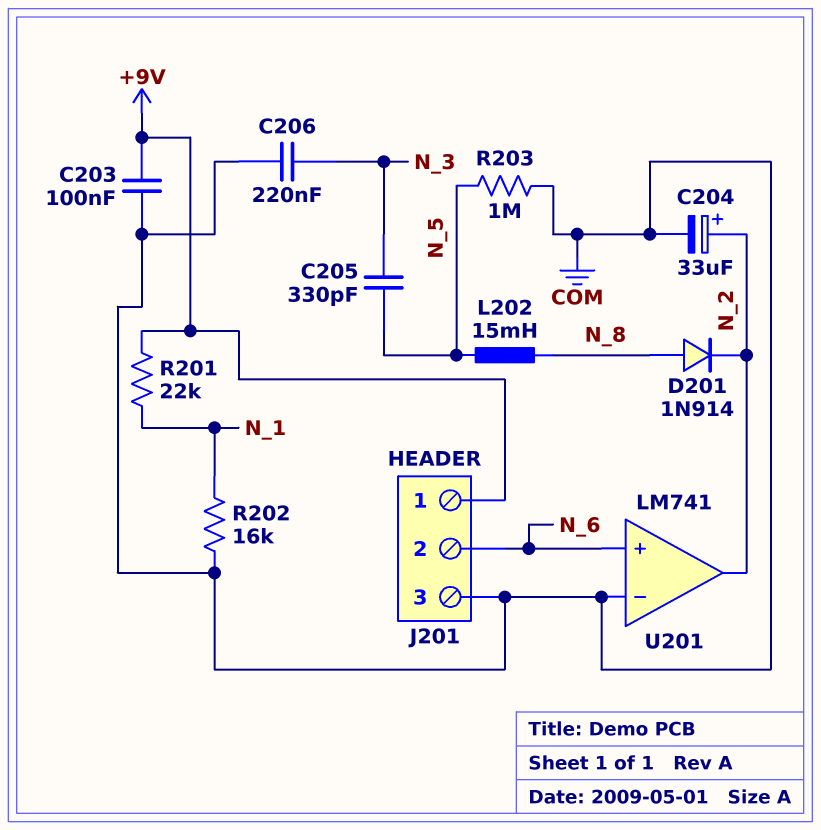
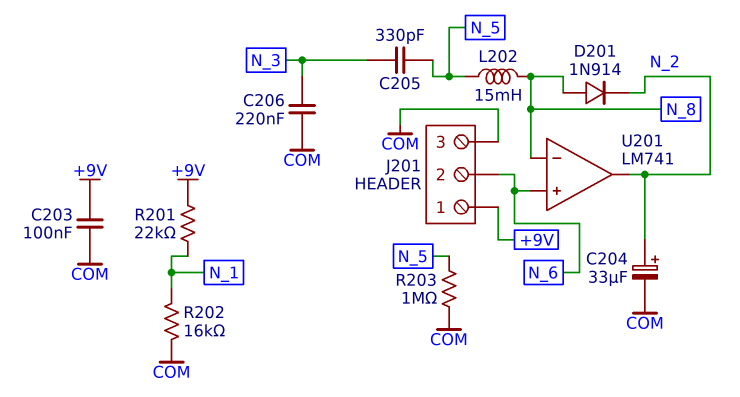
U201 pin in-: COM -> N_8

